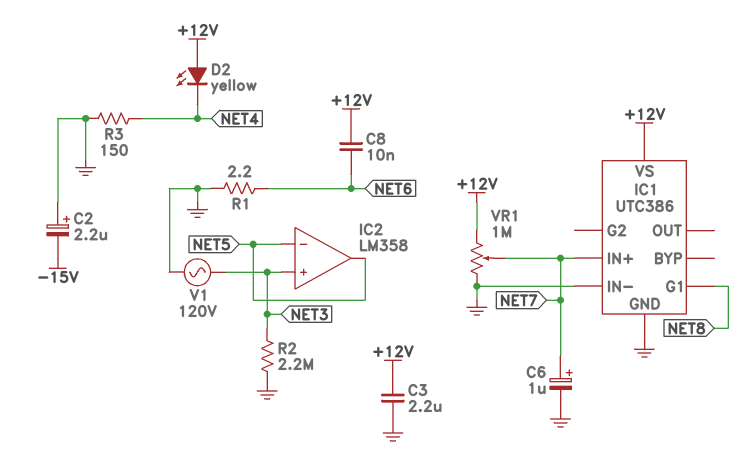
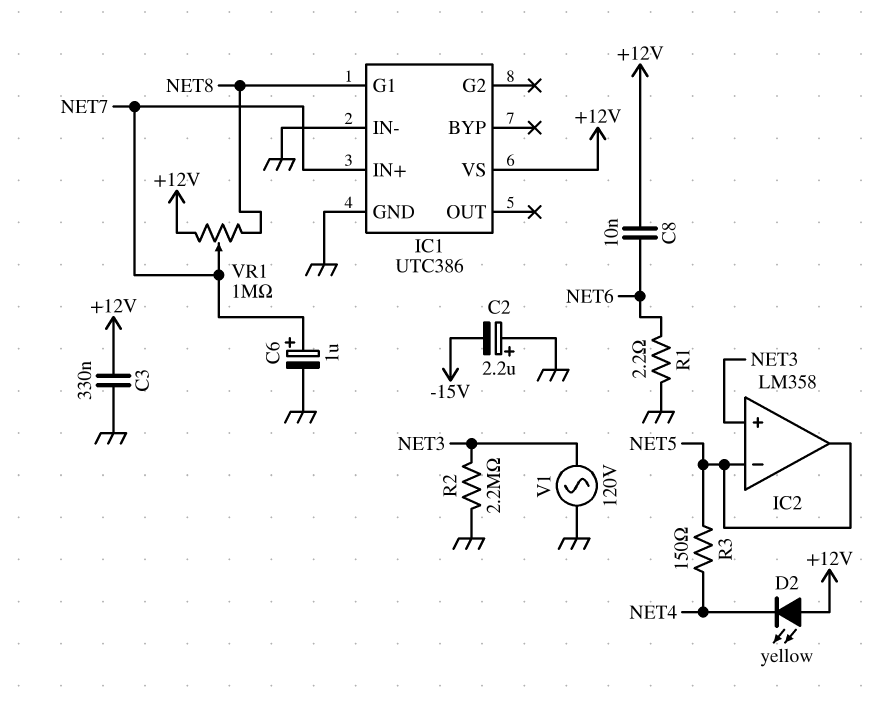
C3: 2.2uF (+12V, GND) -> 330nF (+12V, GND)
R3: 150 (GND, NET4) -> 150 (NET4, NET5)
VR1: 1M (+12V, GND, wiper NET7) -> 1M (+12V, NET8, wiper NET7)

